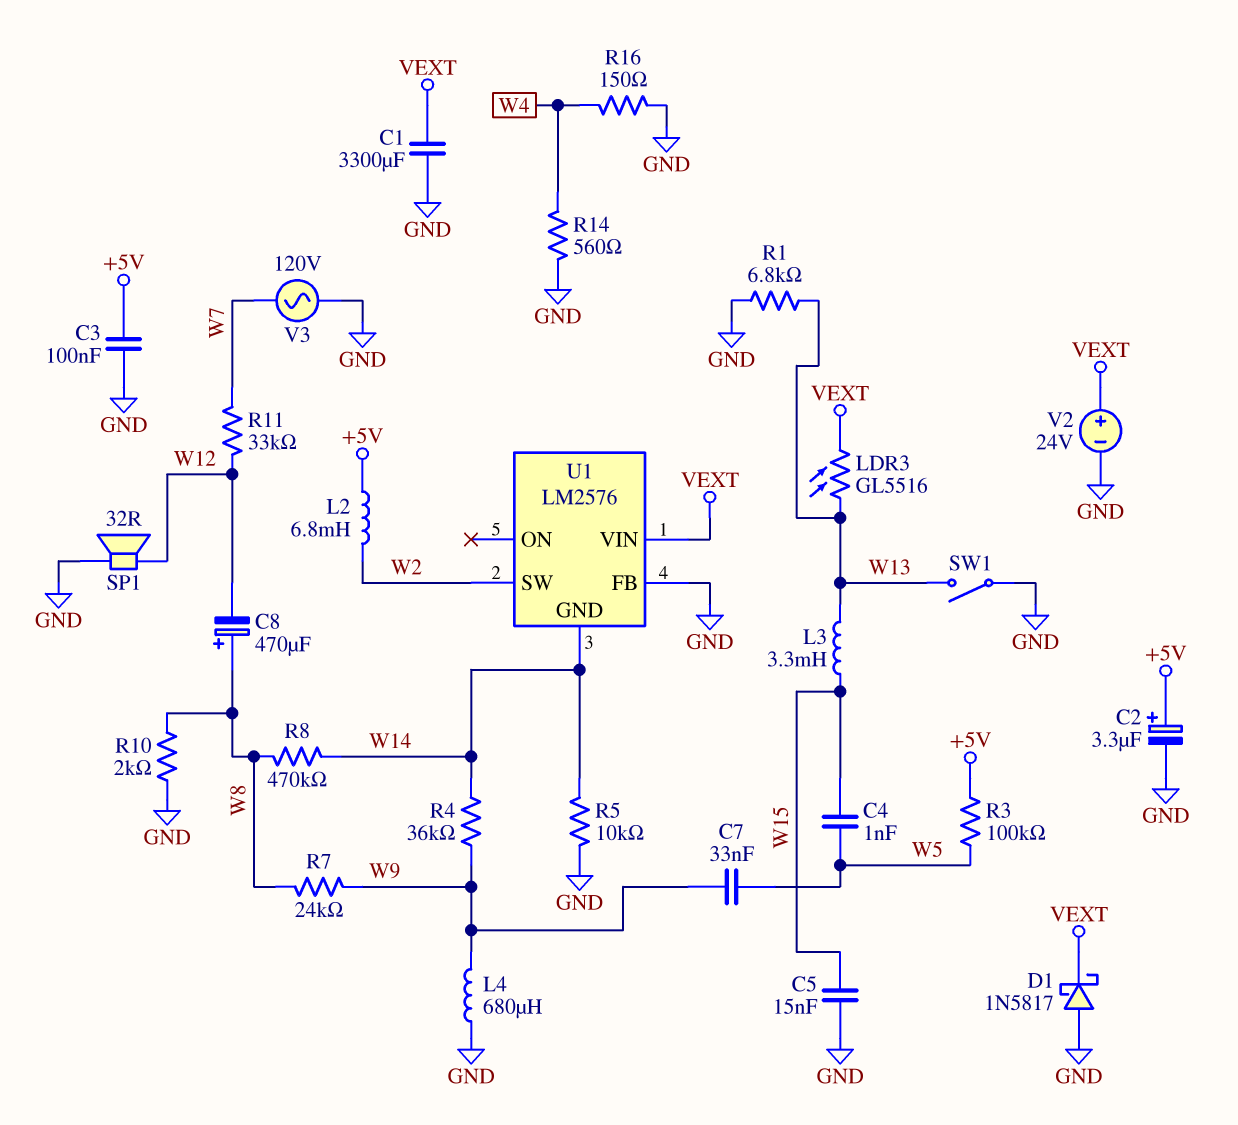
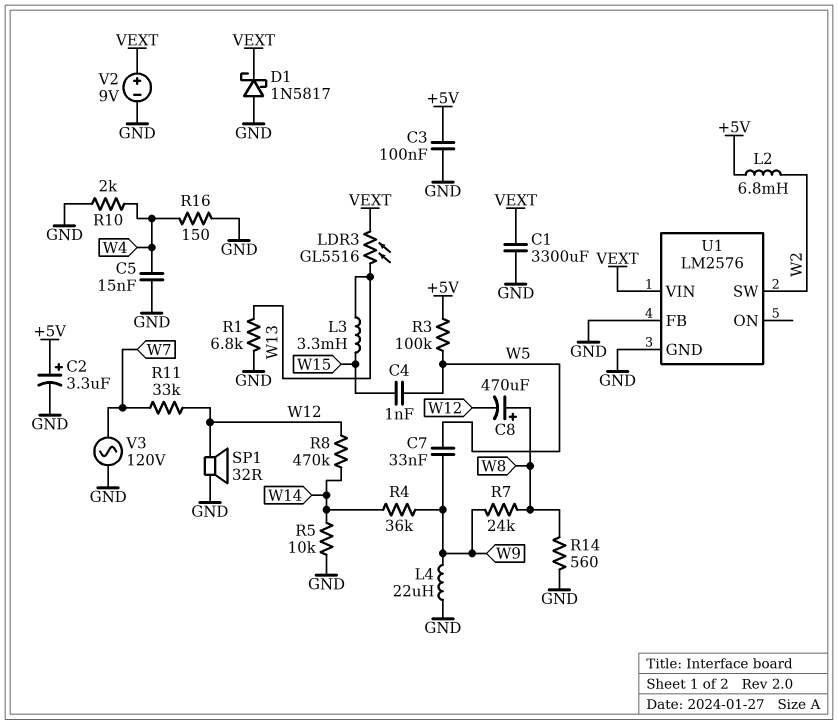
C5: 15nF (GND, W15) -> 15nF (GND, W4)
L4: 680uH (GND, W9) -> 22uH (GND, W9)
R8: 470k (W8, W14) -> 470k (W12, W14)
R10: 2k (GND, W8) -> 2k (GND, W4)
R14: 560 (GND, W4) -> 560 (GND, W8)
SW1: switch (GND, W13) -> none
U1 pin GND: W14 -> GND
V2: 24V (plus VEXT, minus GND) -> 9V (plus VEXT, minus GND)

